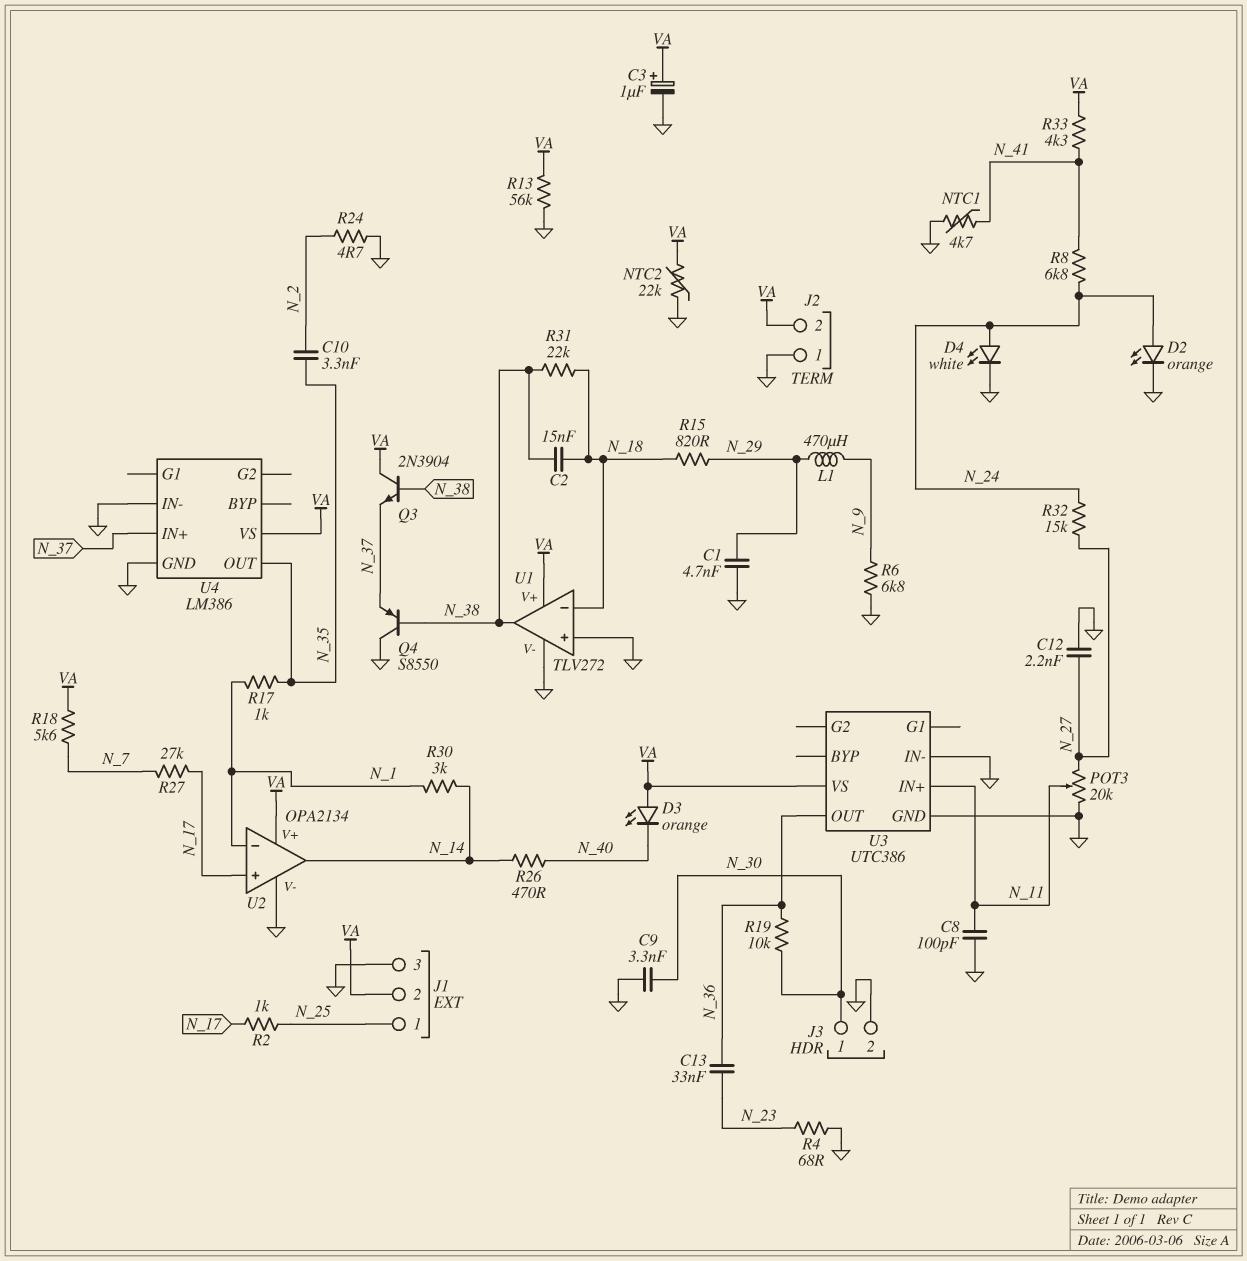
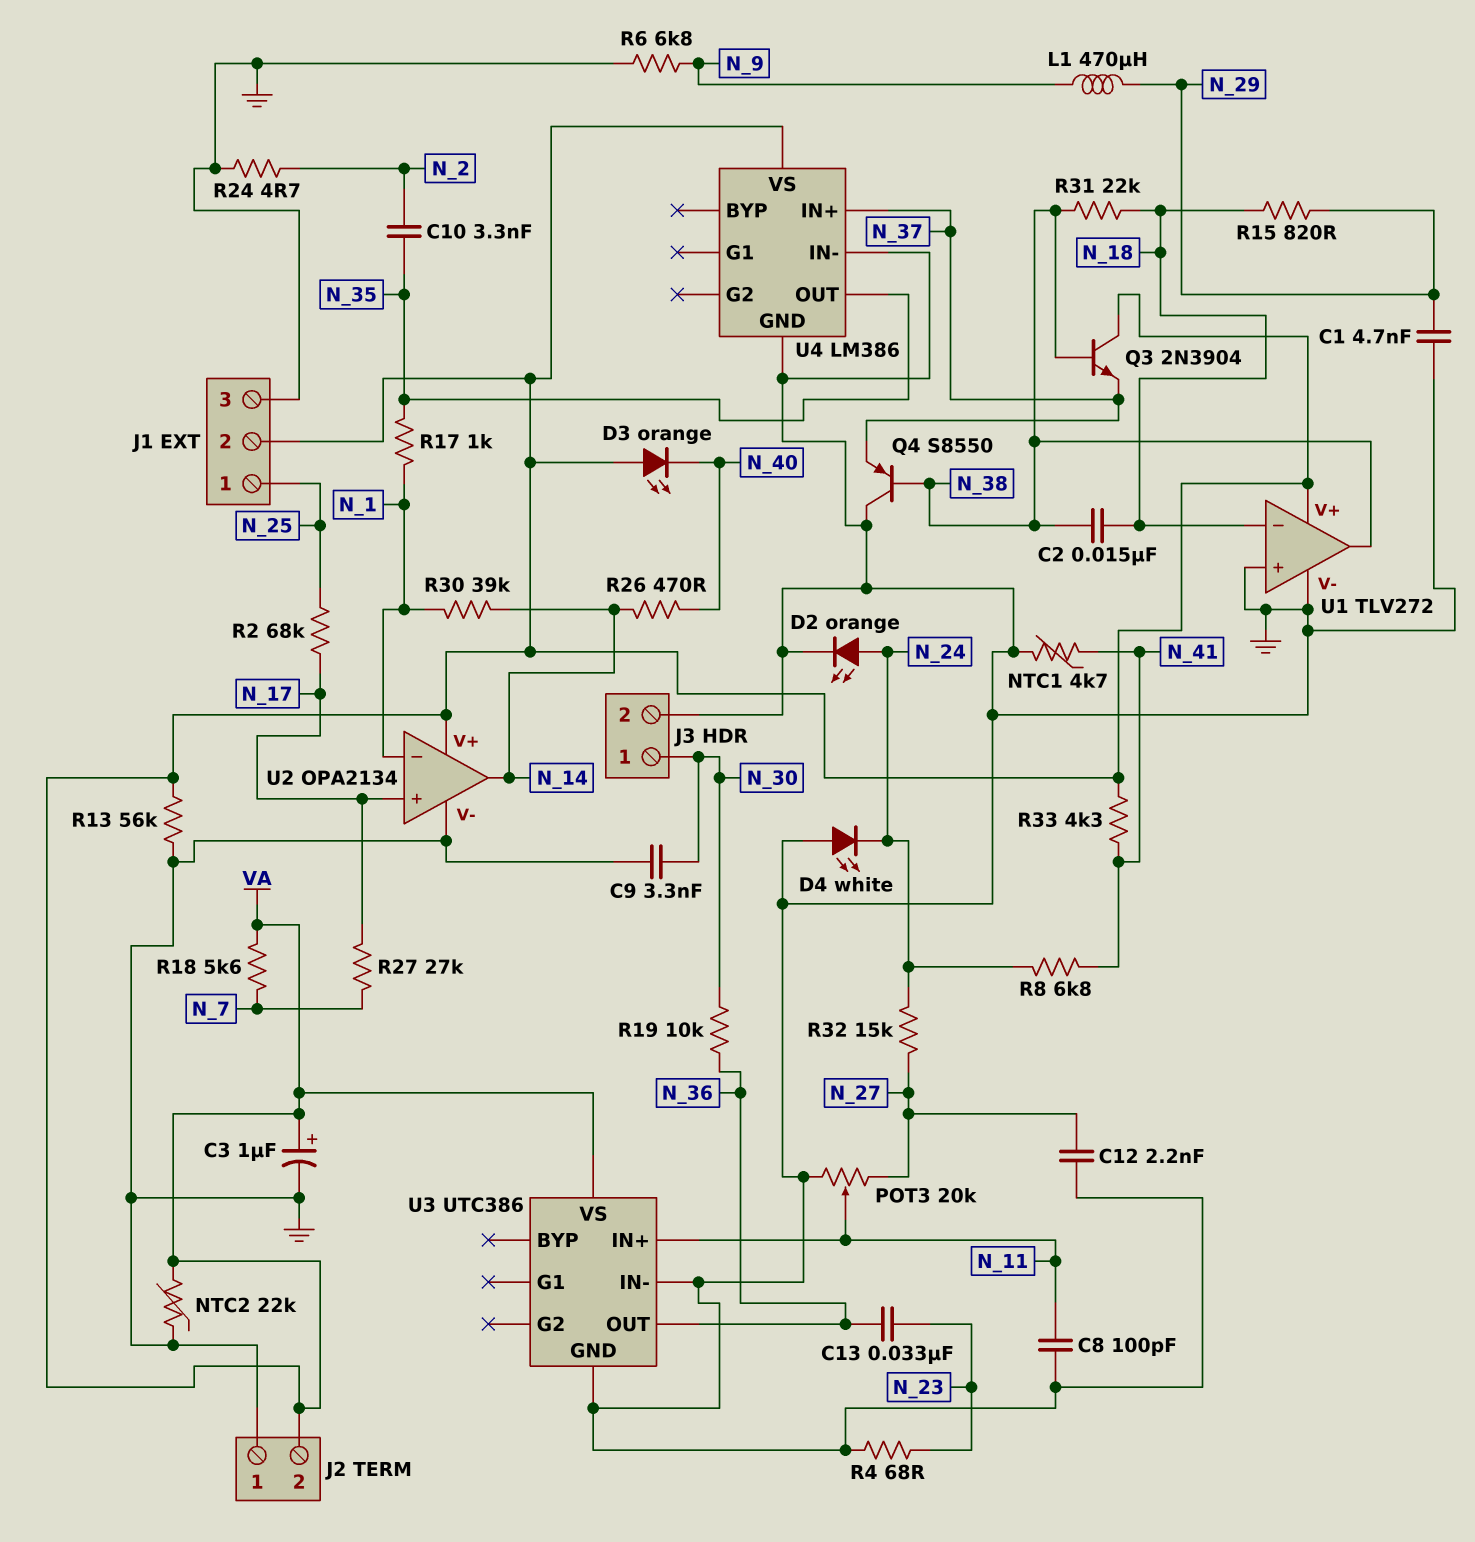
D4: LED white (A N_24, K GND) -> LED white (A GND, K N_24)
R2: 1k (N_17, N_25) -> 68k (N_17, N_25)
R30: 3k (N_1, N_14) -> 39k (N_1, N_14)

